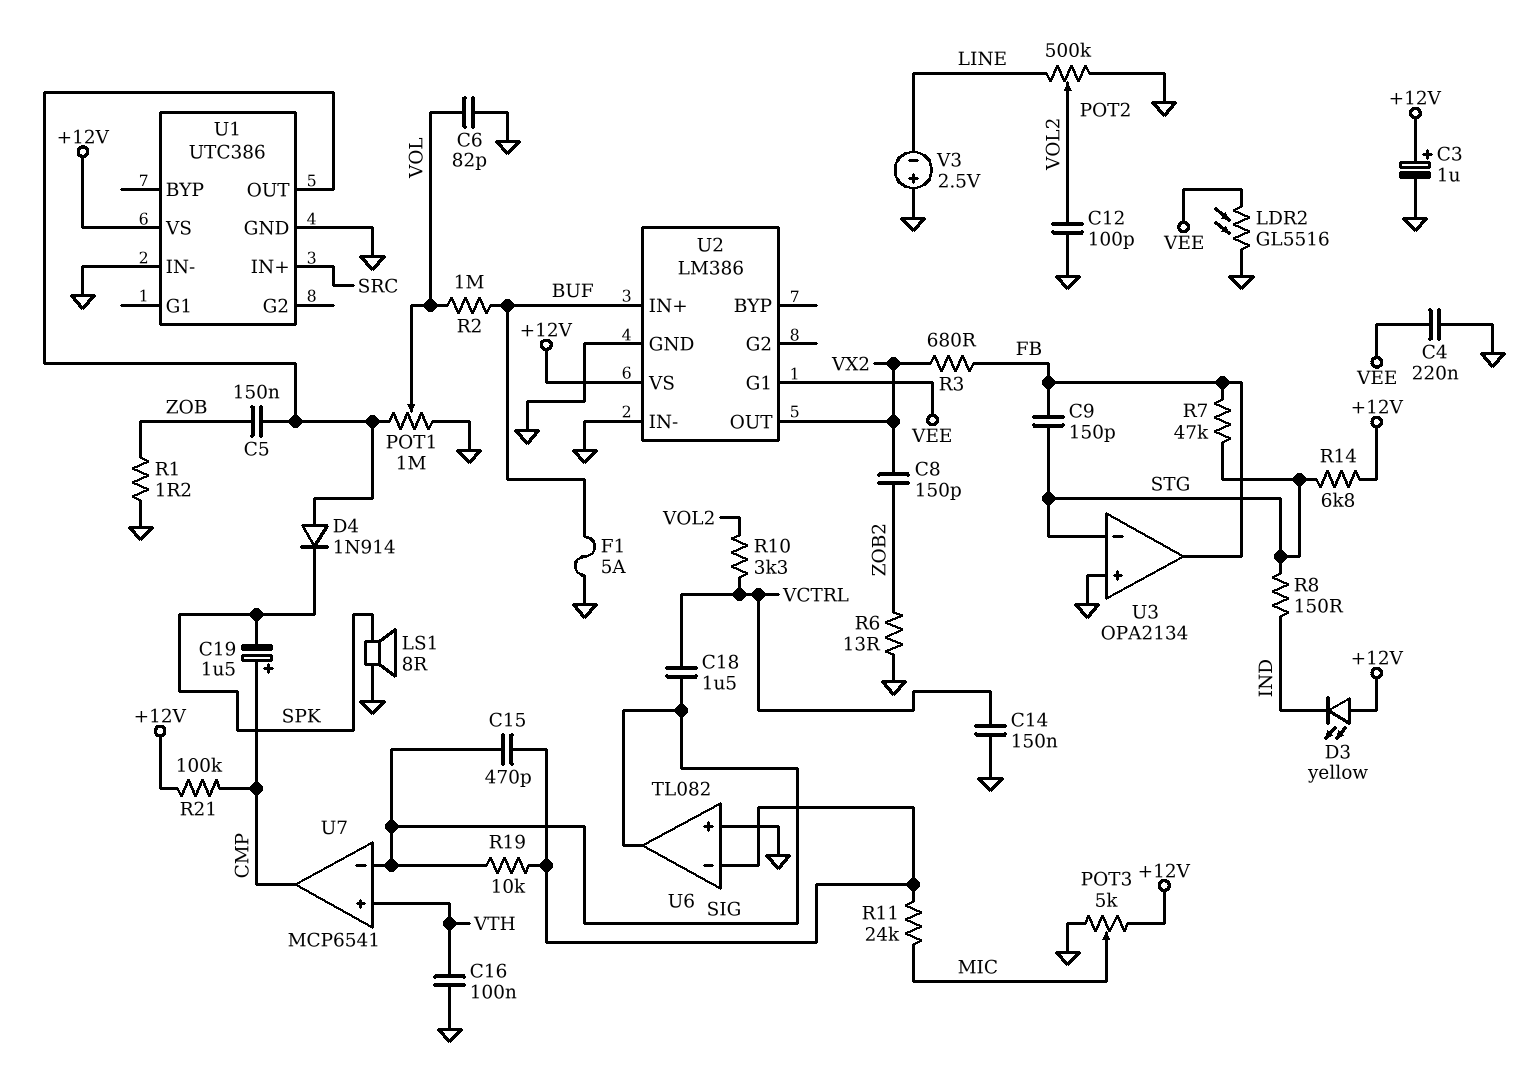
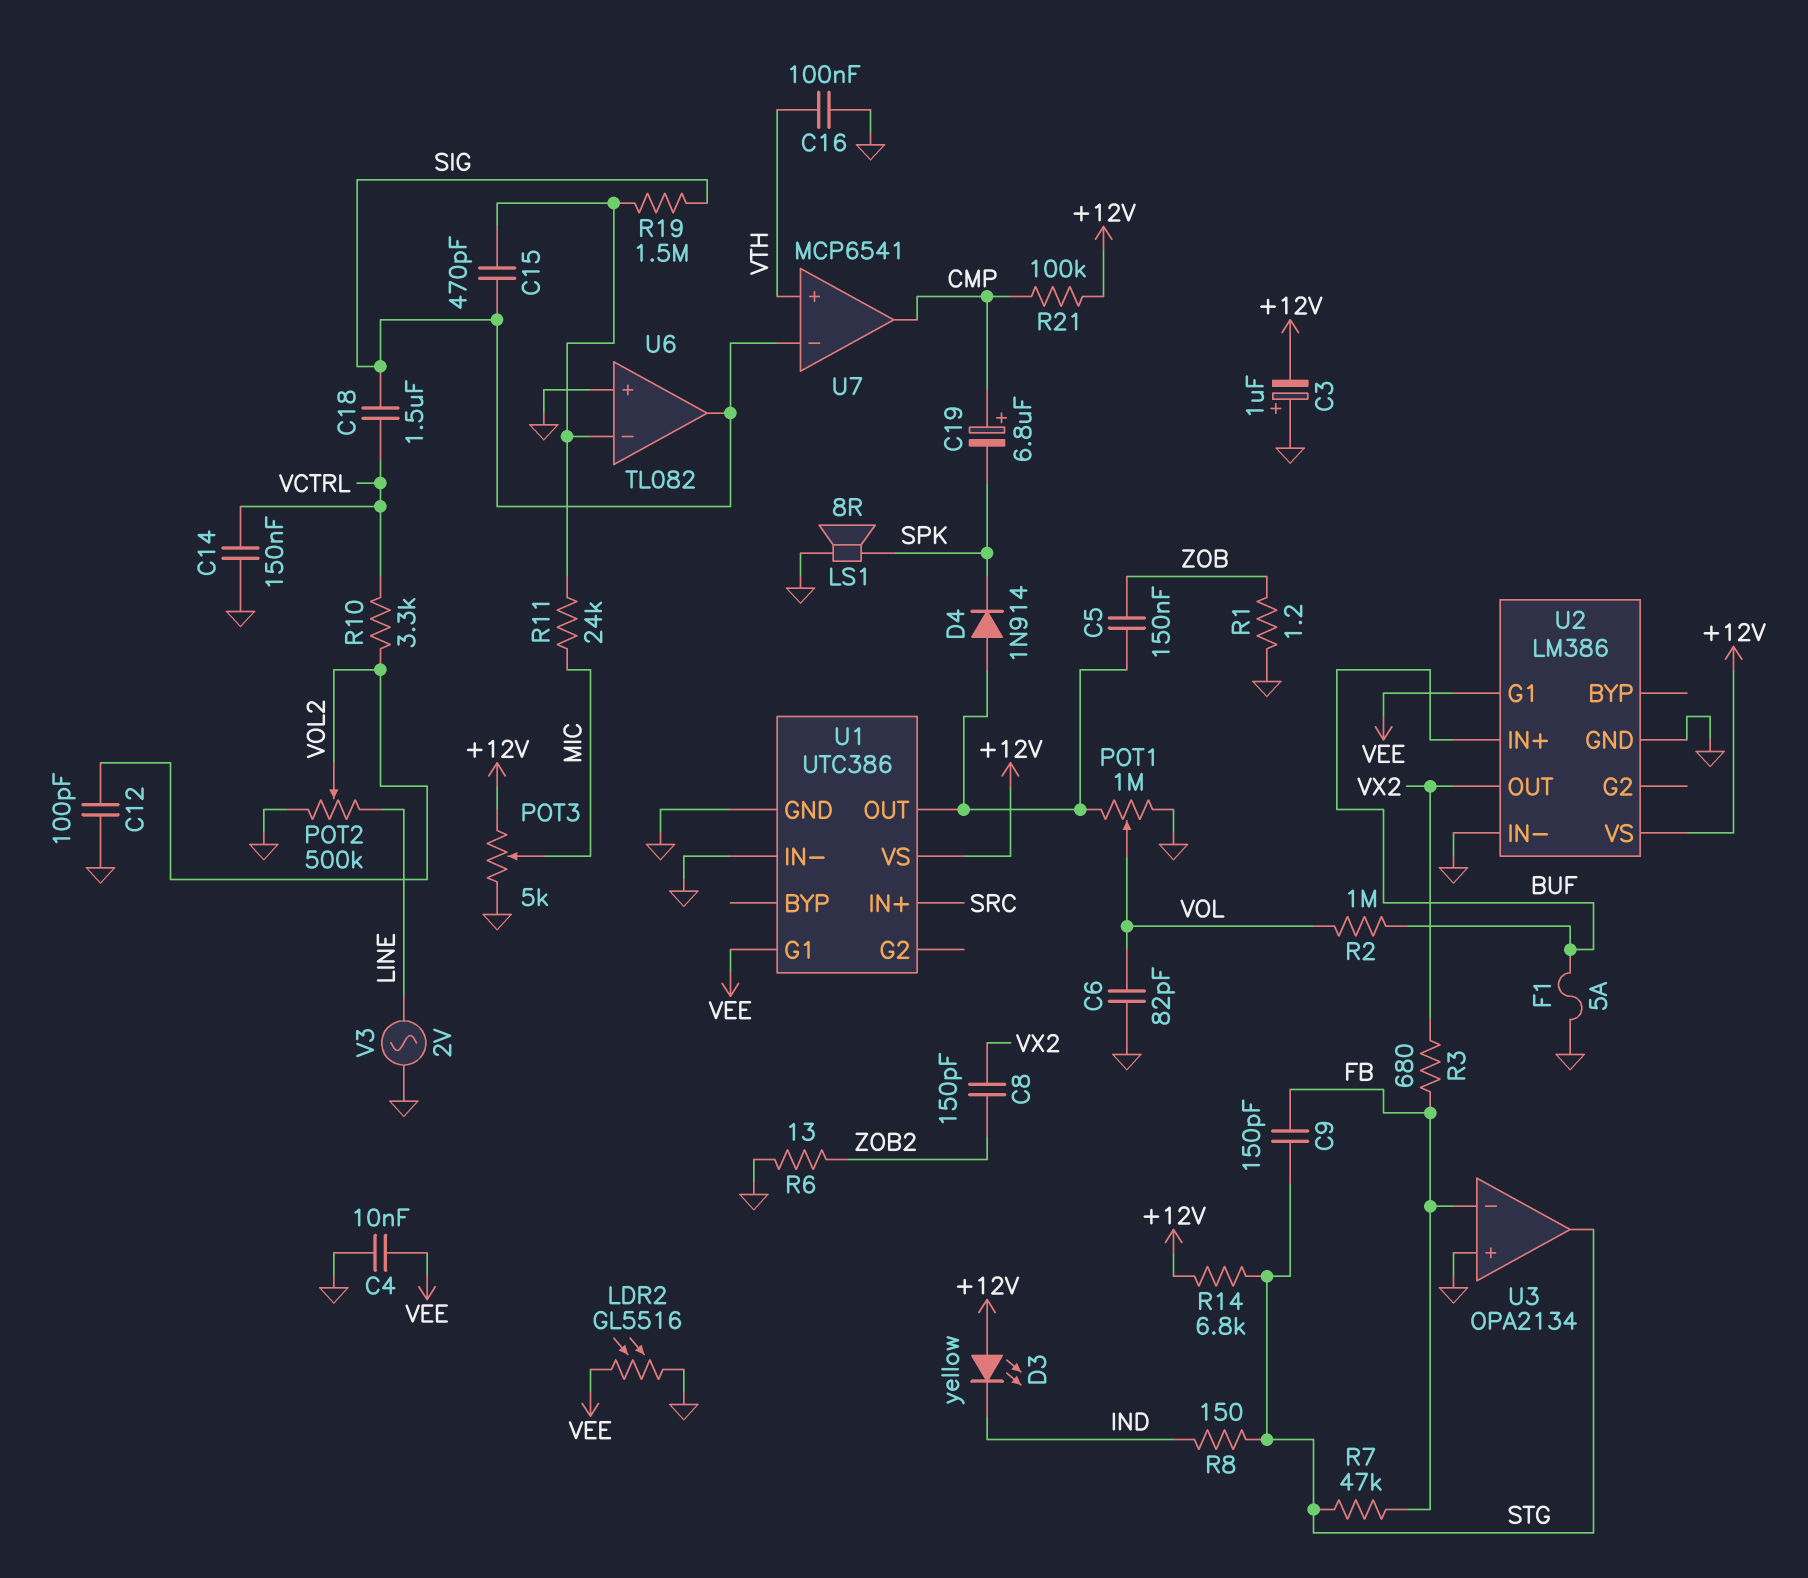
C3: 1uF (plus +12V, minus GND) -> 1uF (plus GND, minus +12V)
C4: 220nF (GND, VEE) -> 10nF (GND, VEE)
C19: 1.5uF (plus CMP, minus SPK) -> 6.8uF (plus CMP, minus SPK)
R19: 10k (SIG, U6/in-) -> 1.5M (SIG, U6/in-)
U1 pin G1: none -> VEE
U3 pin in-: STG -> FB
U3 pin out: FB -> STG
V3: 2.5V (plus GND, minus LINE) -> AC 2V (GND, LINE)

